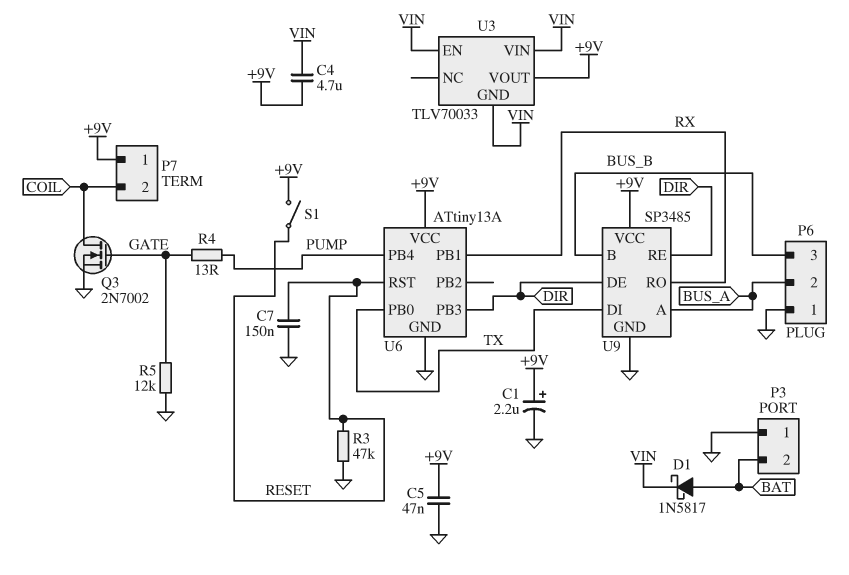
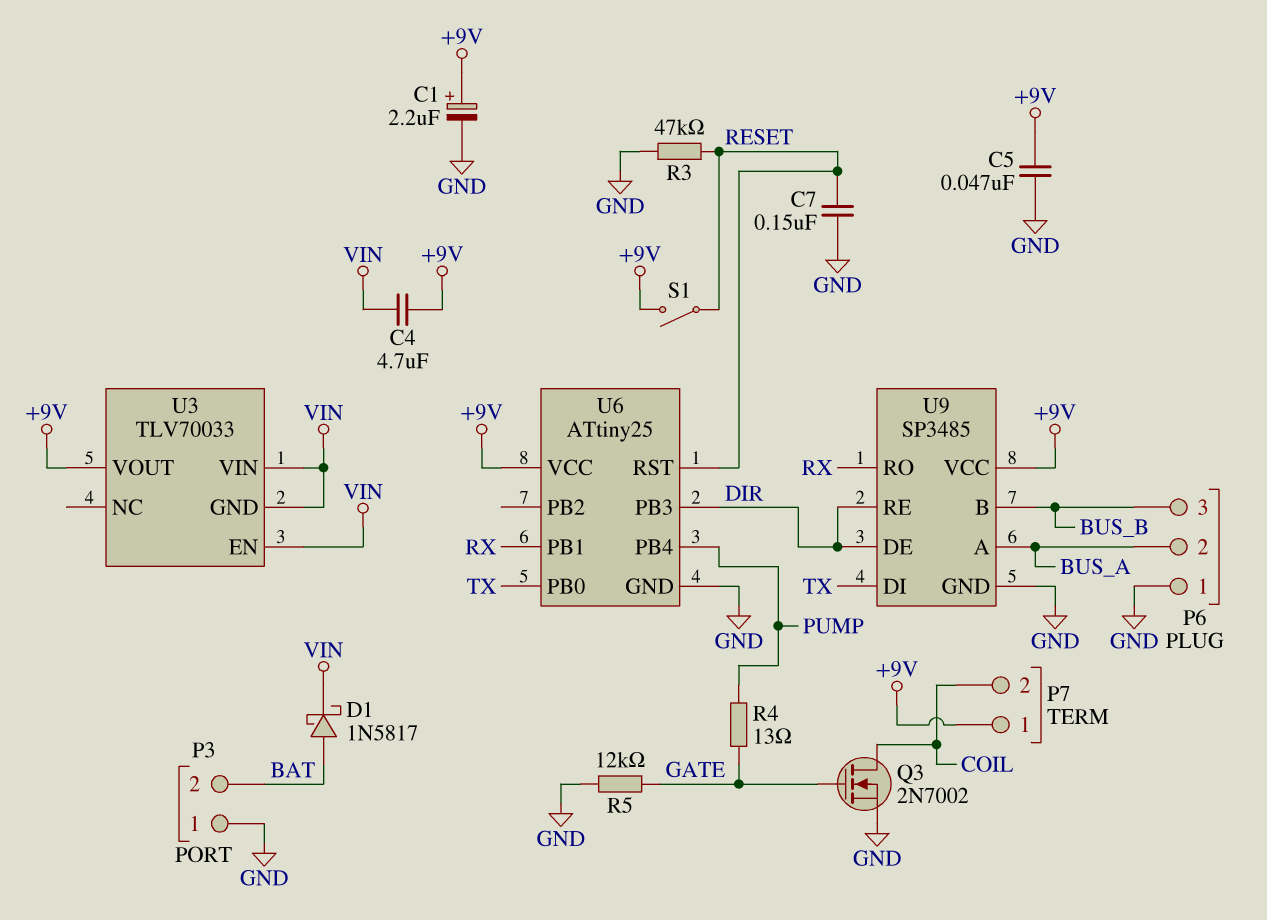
U6: ATtiny13A -> ATtiny25

